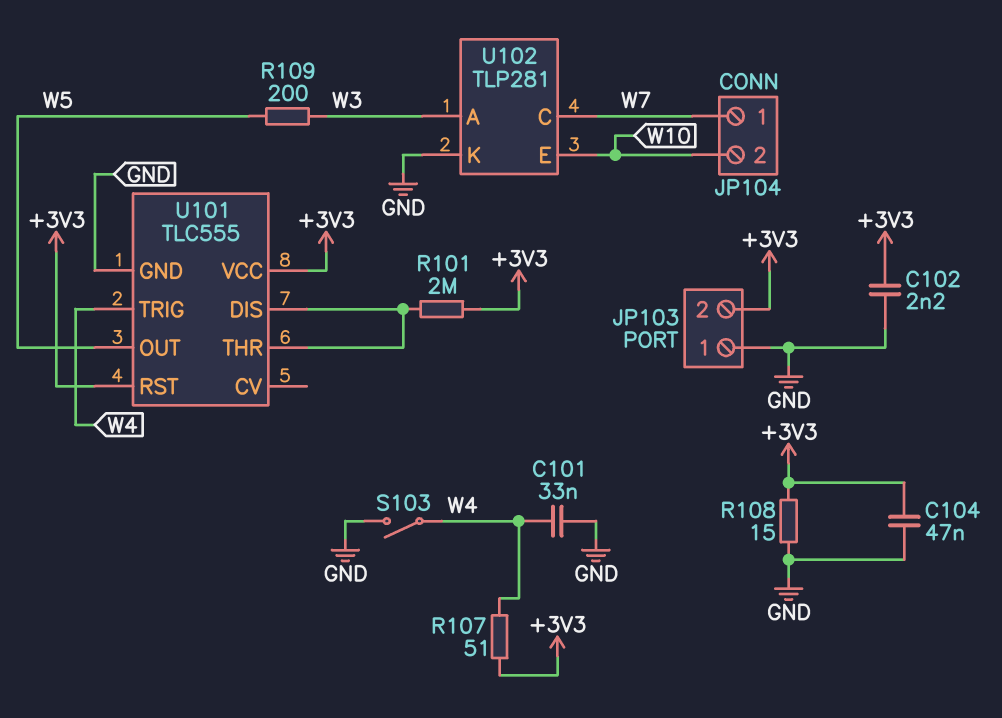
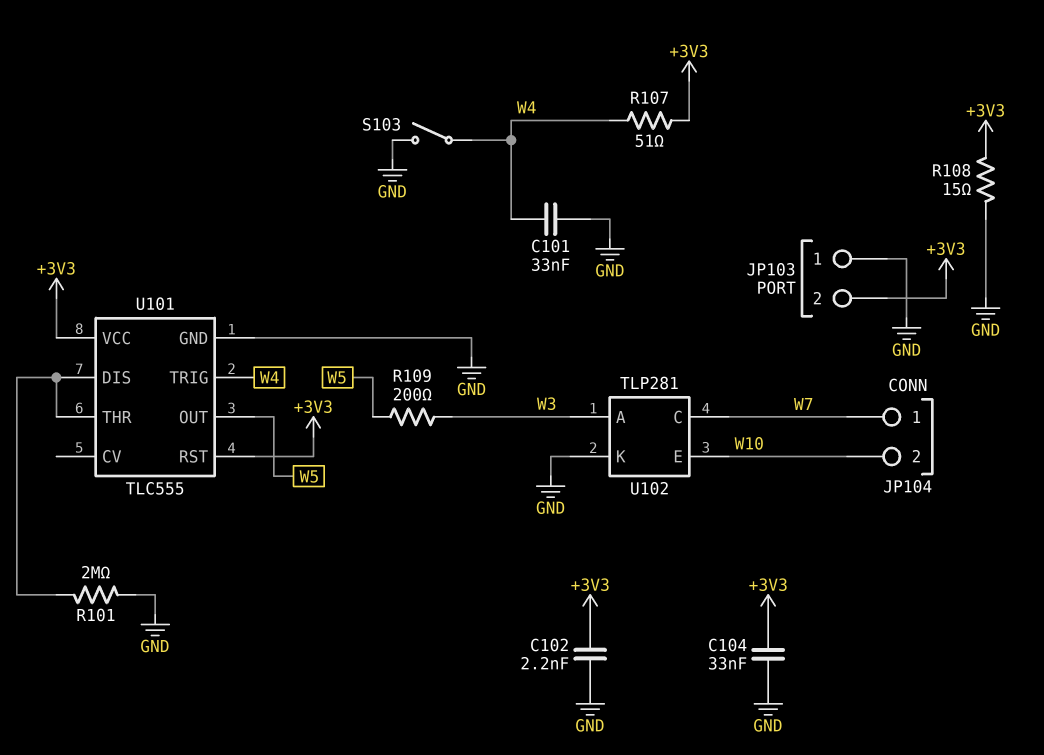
C104: 47nF (+3V3, GND) -> 33nF (+3V3, GND)
R101: 2M (+3V3, U101/DIS) -> 2M (GND, U101/DIS)

